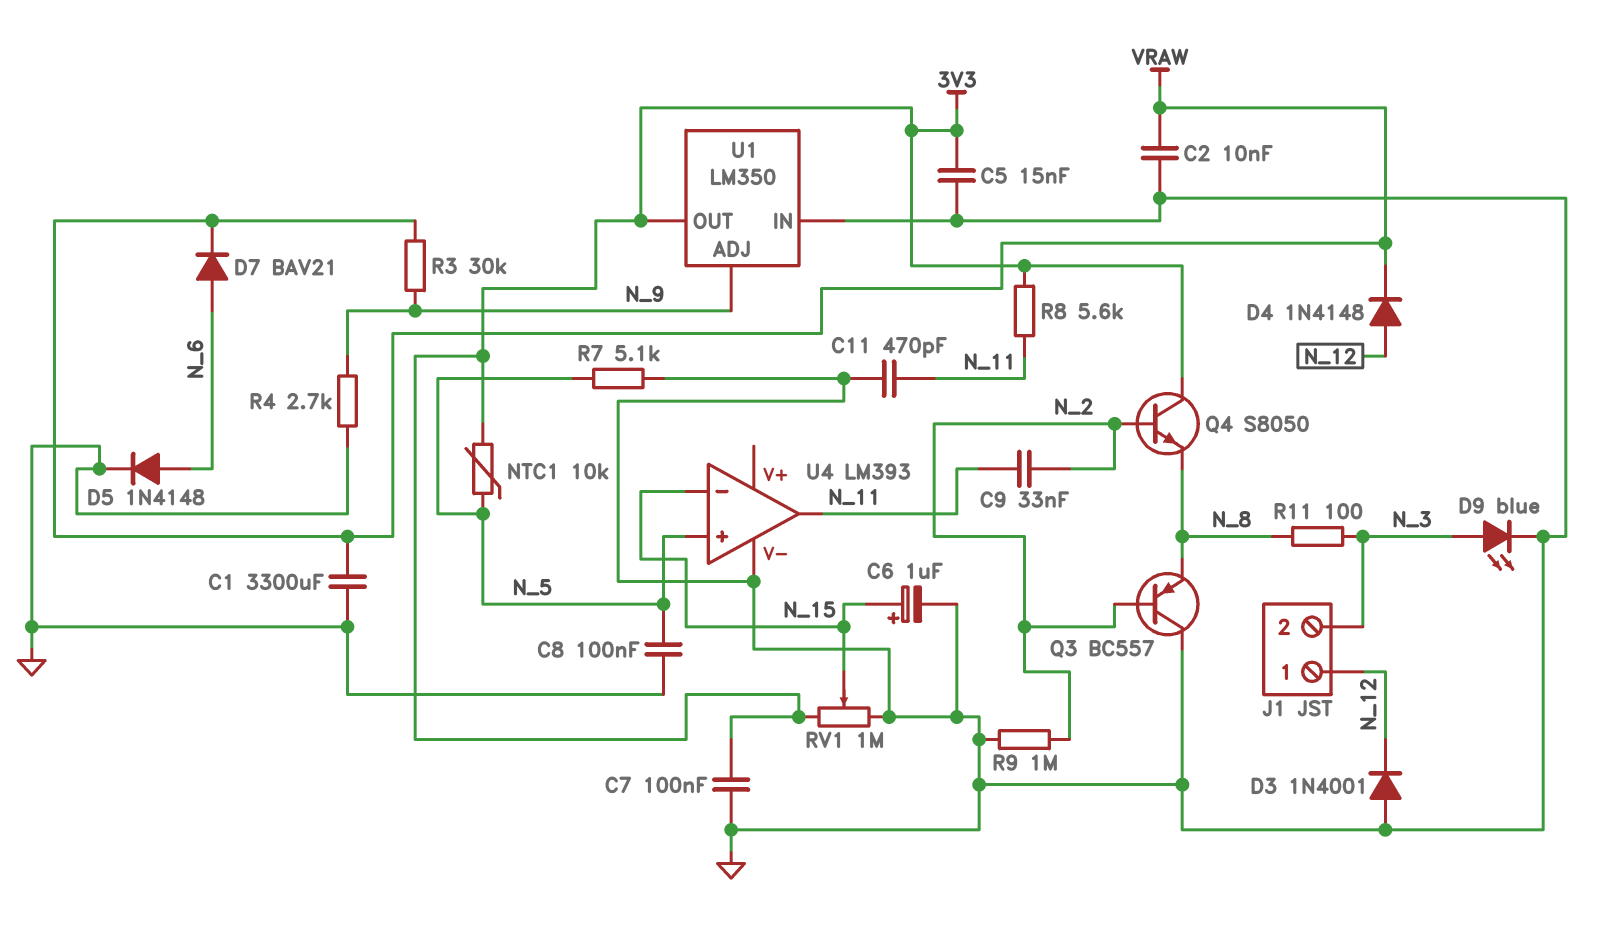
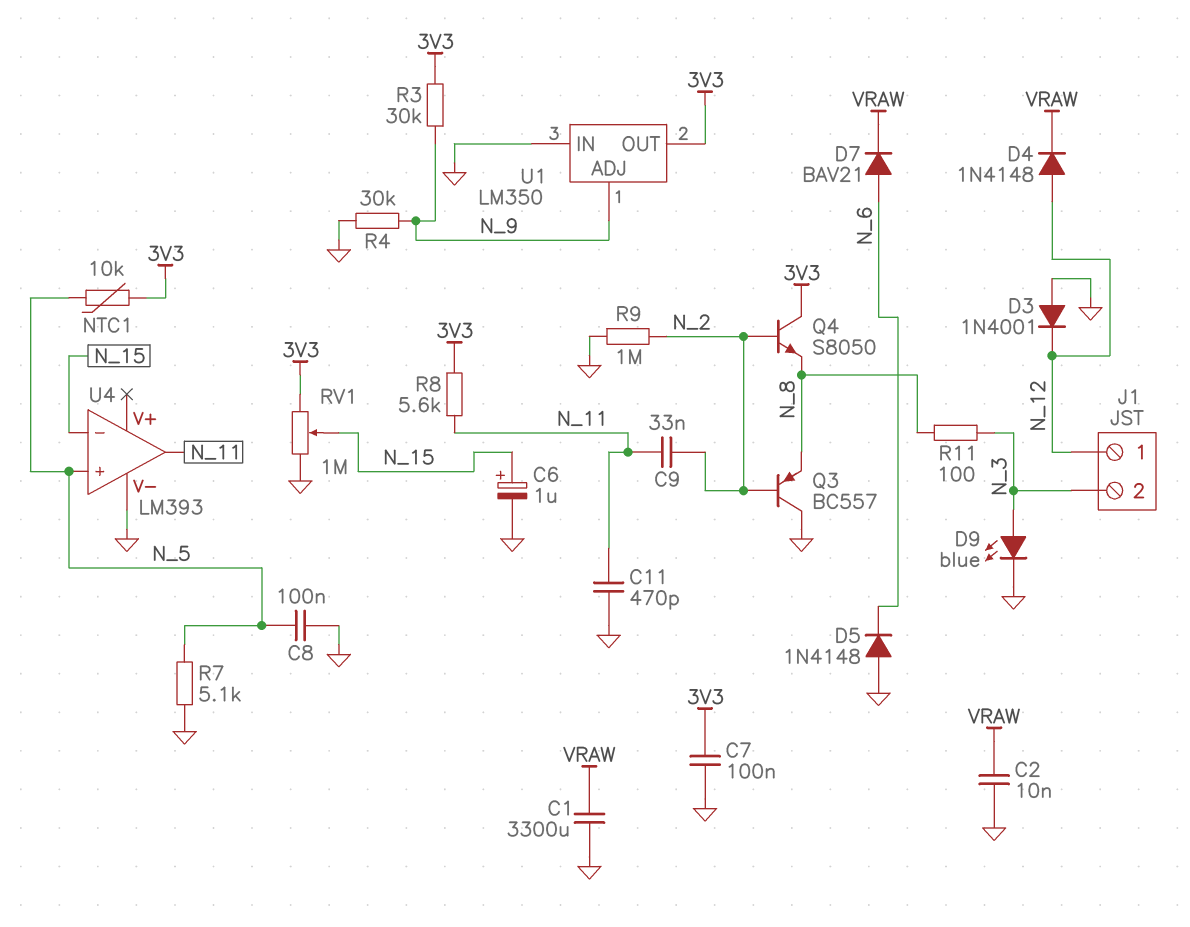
C5: 15nF (3V3, GND) -> none
D5: diode 1N4148 (A N_6, K GND) -> diode 1N4148 (A GND, K N_6)
R3: 30k (N_9, VRAW) -> 30k (3V3, N_9)
R4: 2.7k (GND, N_9) -> 30k (GND, N_9)

